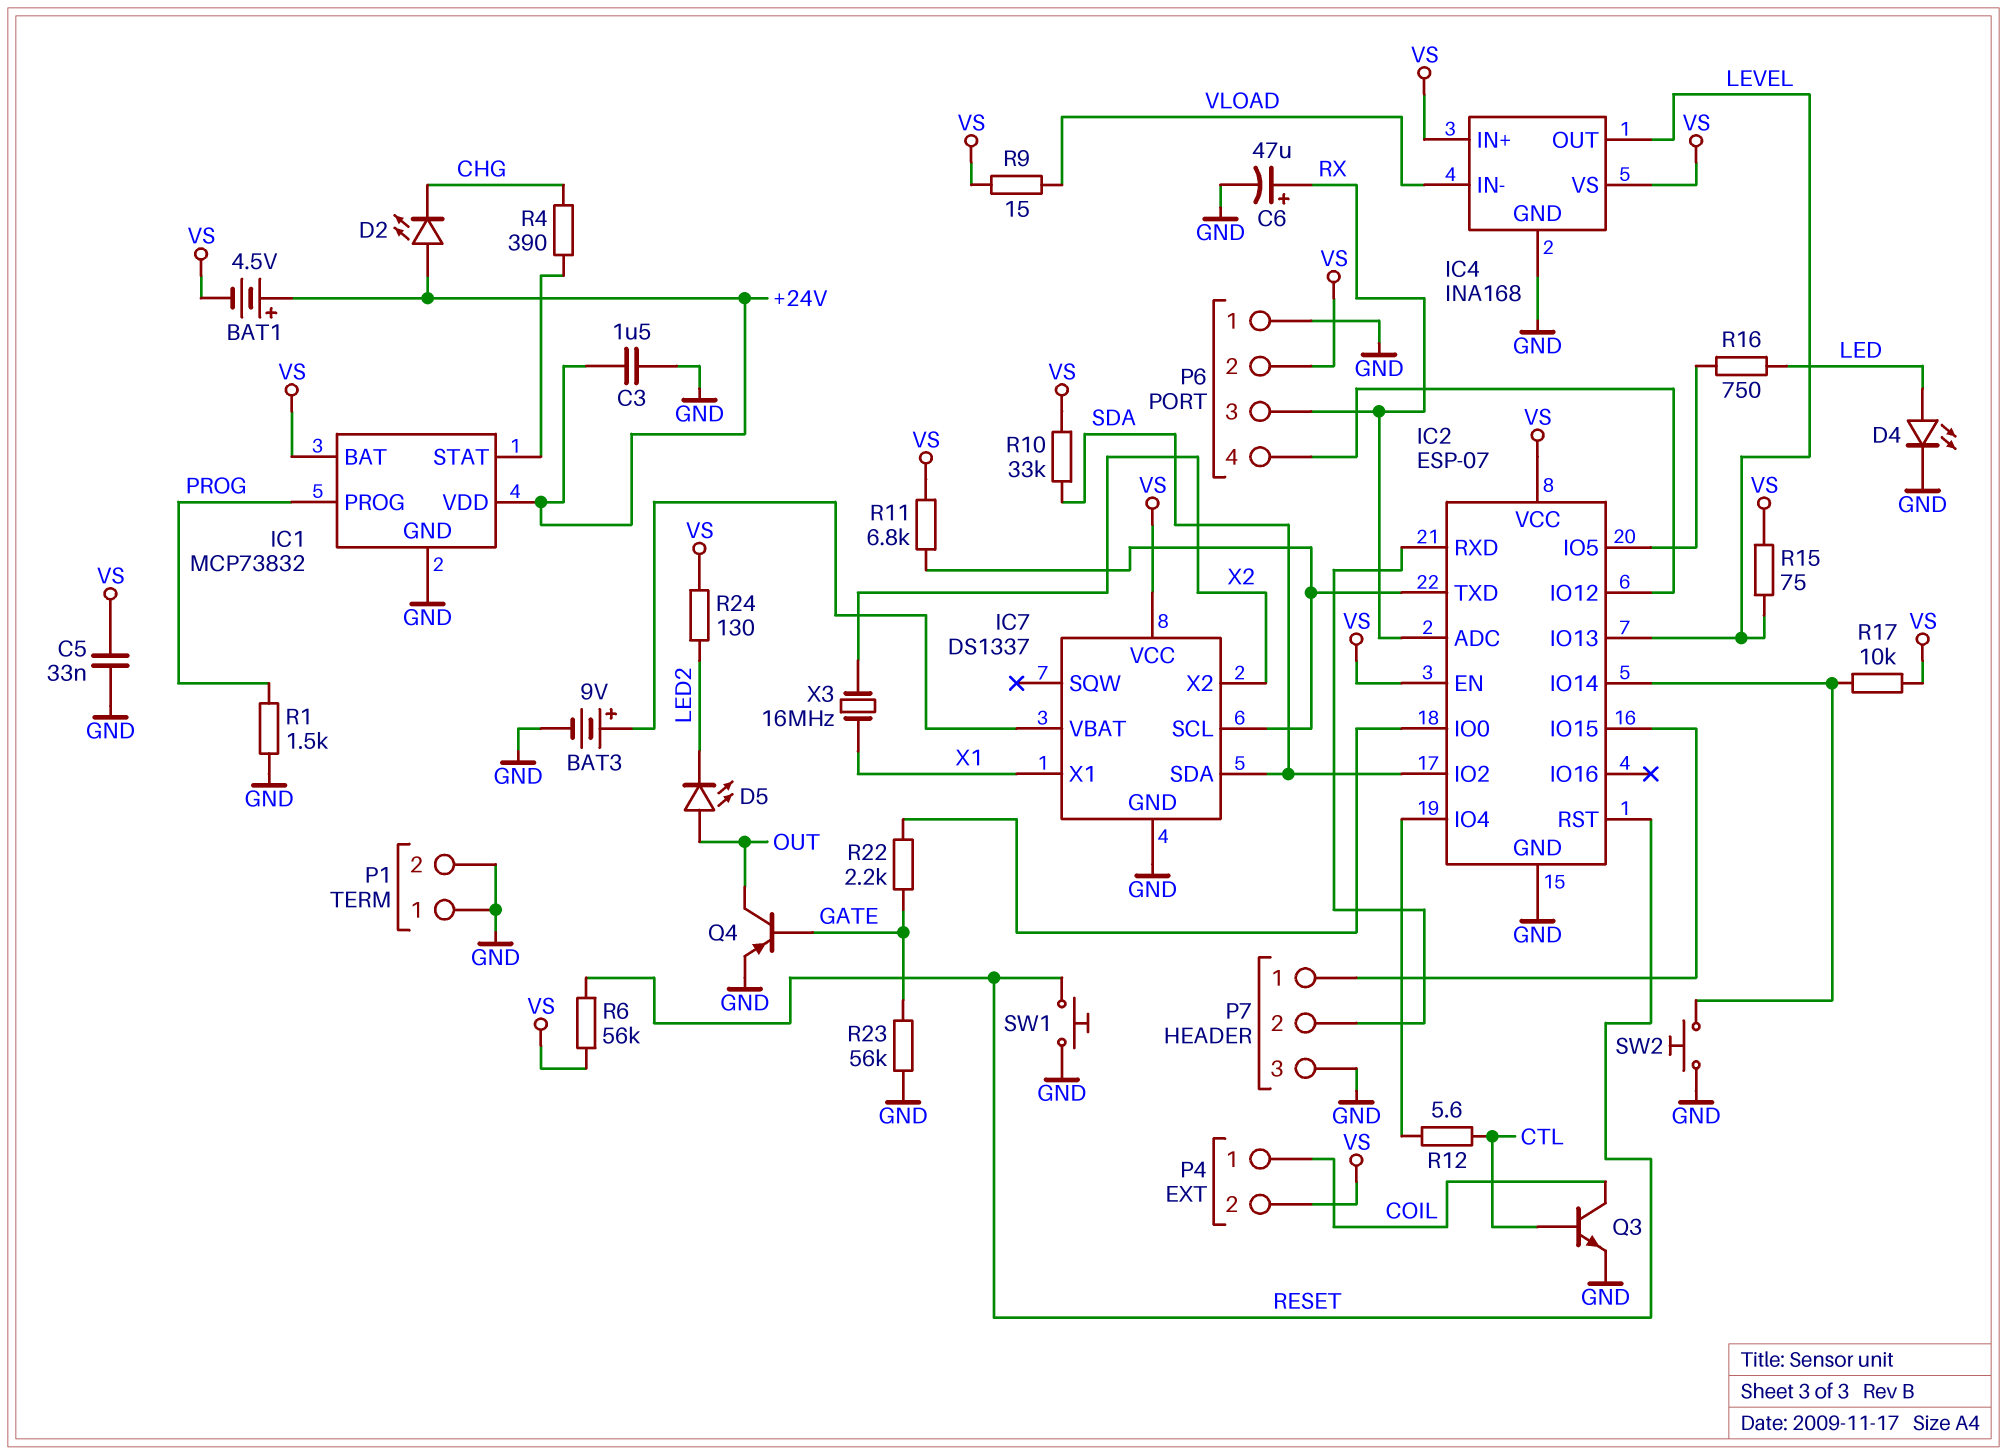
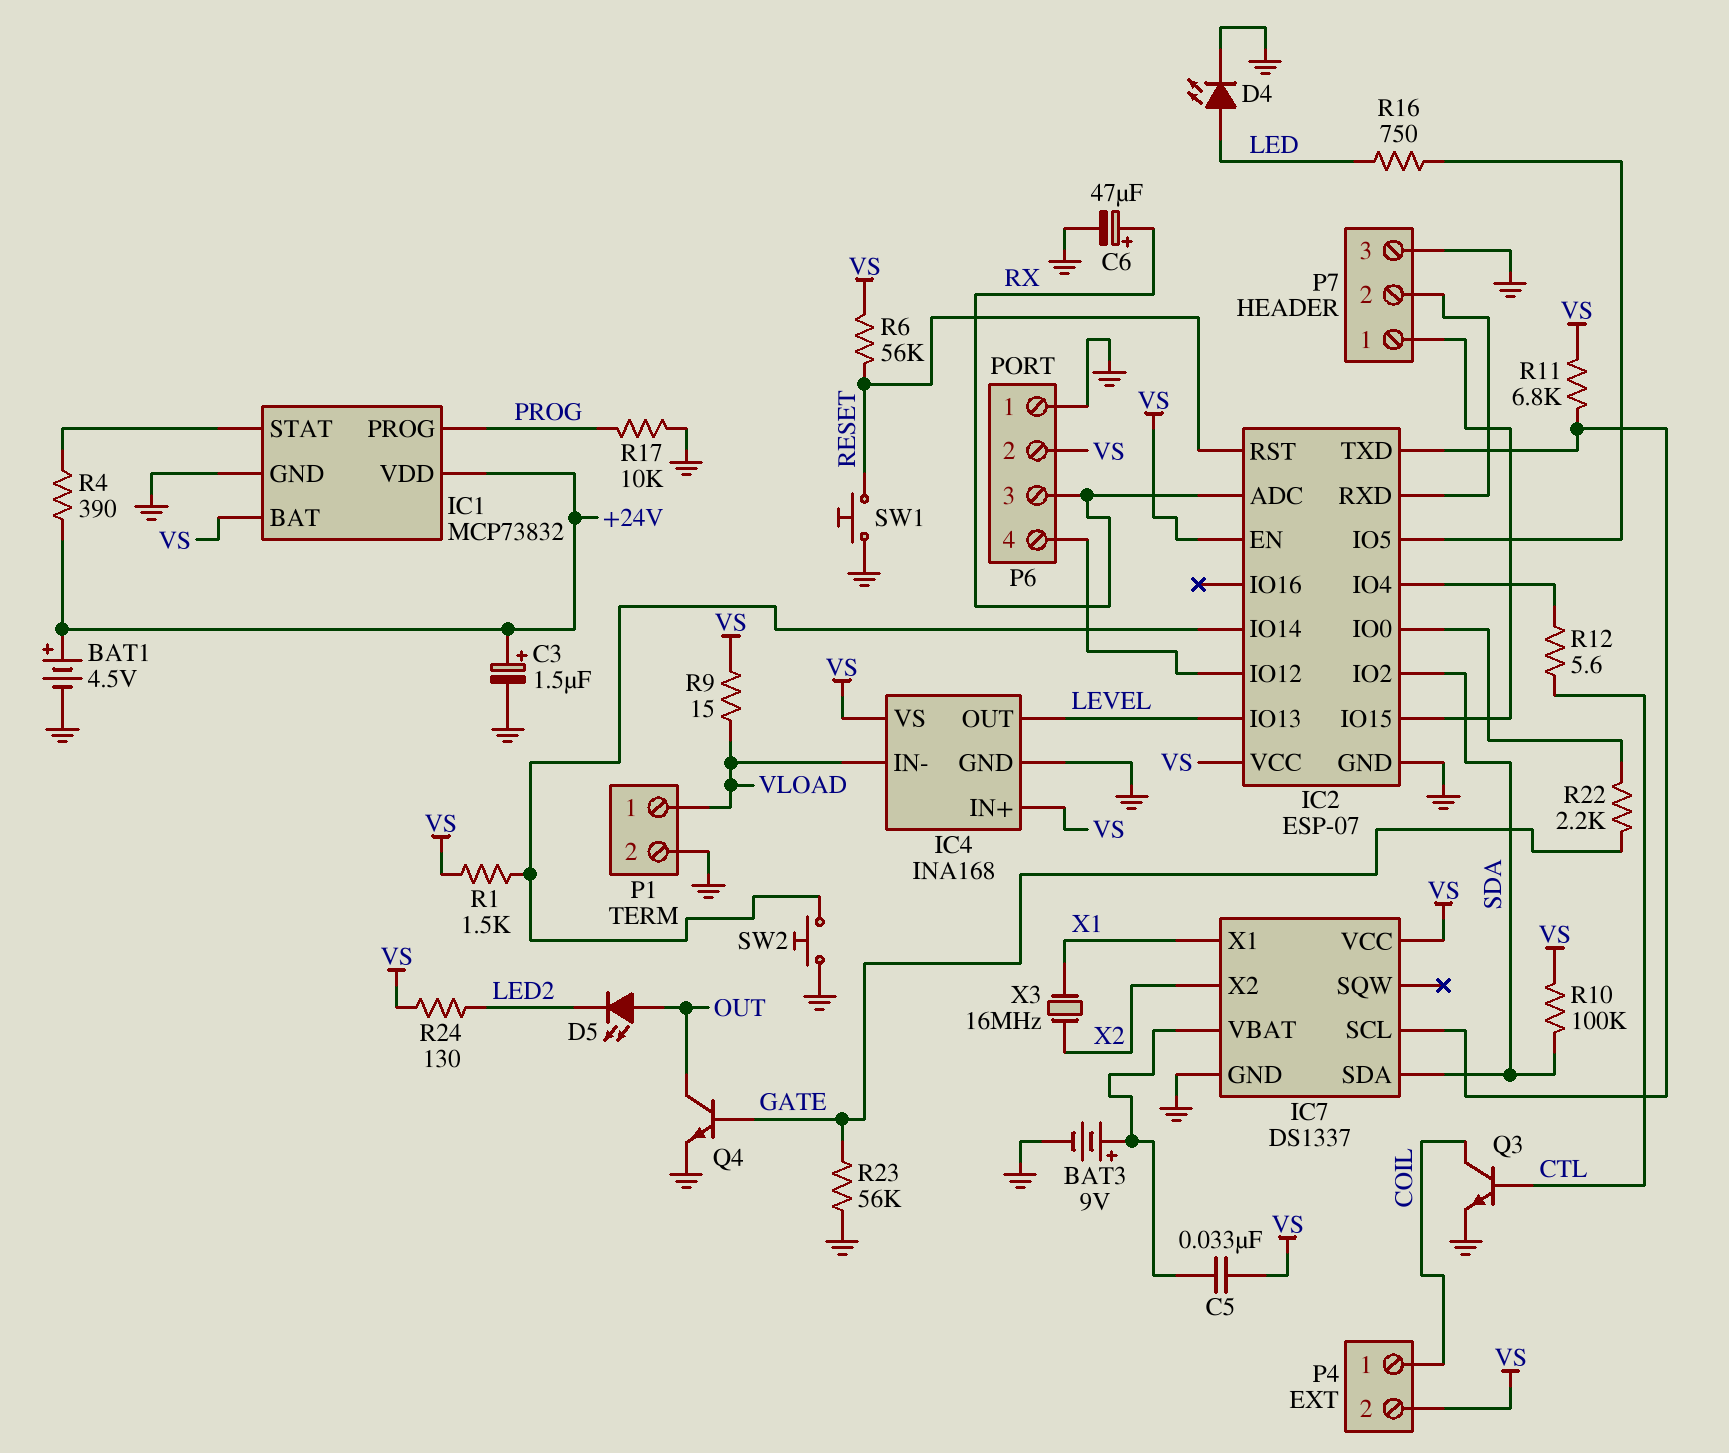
BAT1: 4.5V (plus +24V, minus VS) -> 4.5V (plus +24V, minus GND)
C3: 1.5uF (+24V, GND) -> 1.5uF (plus +24V, minus GND)
C5: 33nF (GND, VS) -> 33nF (IC7/VBAT, VS)
D2: LED (A +24V, K CHG) -> none
P1 pin 1: GND -> VLOAD
Q4: PNP (B GATE, C OUT, E GND) -> NPN (B GATE, C OUT, E GND)
R1: 1.5k (GND, PROG) -> 1.5k (IC2/IO14, VS)
R4: 390 (CHG, IC1/STAT) -> 390 (+24V, IC1/STAT)
R10: 33k (SDA, VS) -> 100k (SDA, VS)
R15: 75 (LEVEL, VS) -> none
R17: 10k (IC2/IO14, VS) -> 10k (GND, PROG)

